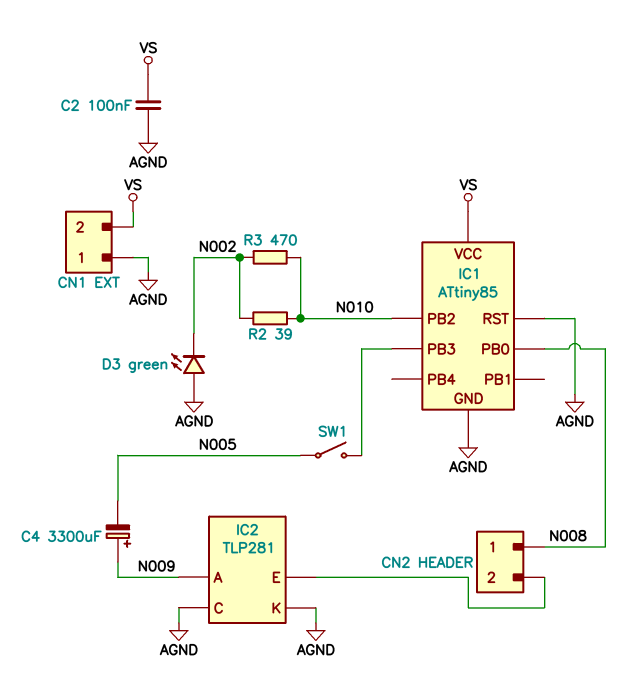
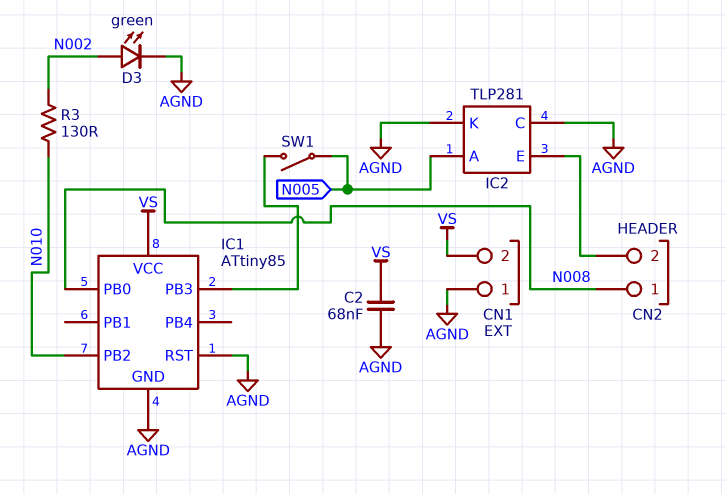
C2: 100nF (AGND, VS) -> 68nF (AGND, VS)
C4: 3300uF (plus N009, minus N005) -> none
D3: LED green (A AGND, K N002) -> LED green (A N002, K AGND)
IC2 pin A: N009 -> N005
R2: 39 (N002, N010) -> none
R3: 470 (N002, N010) -> 130 (N002, N010)

